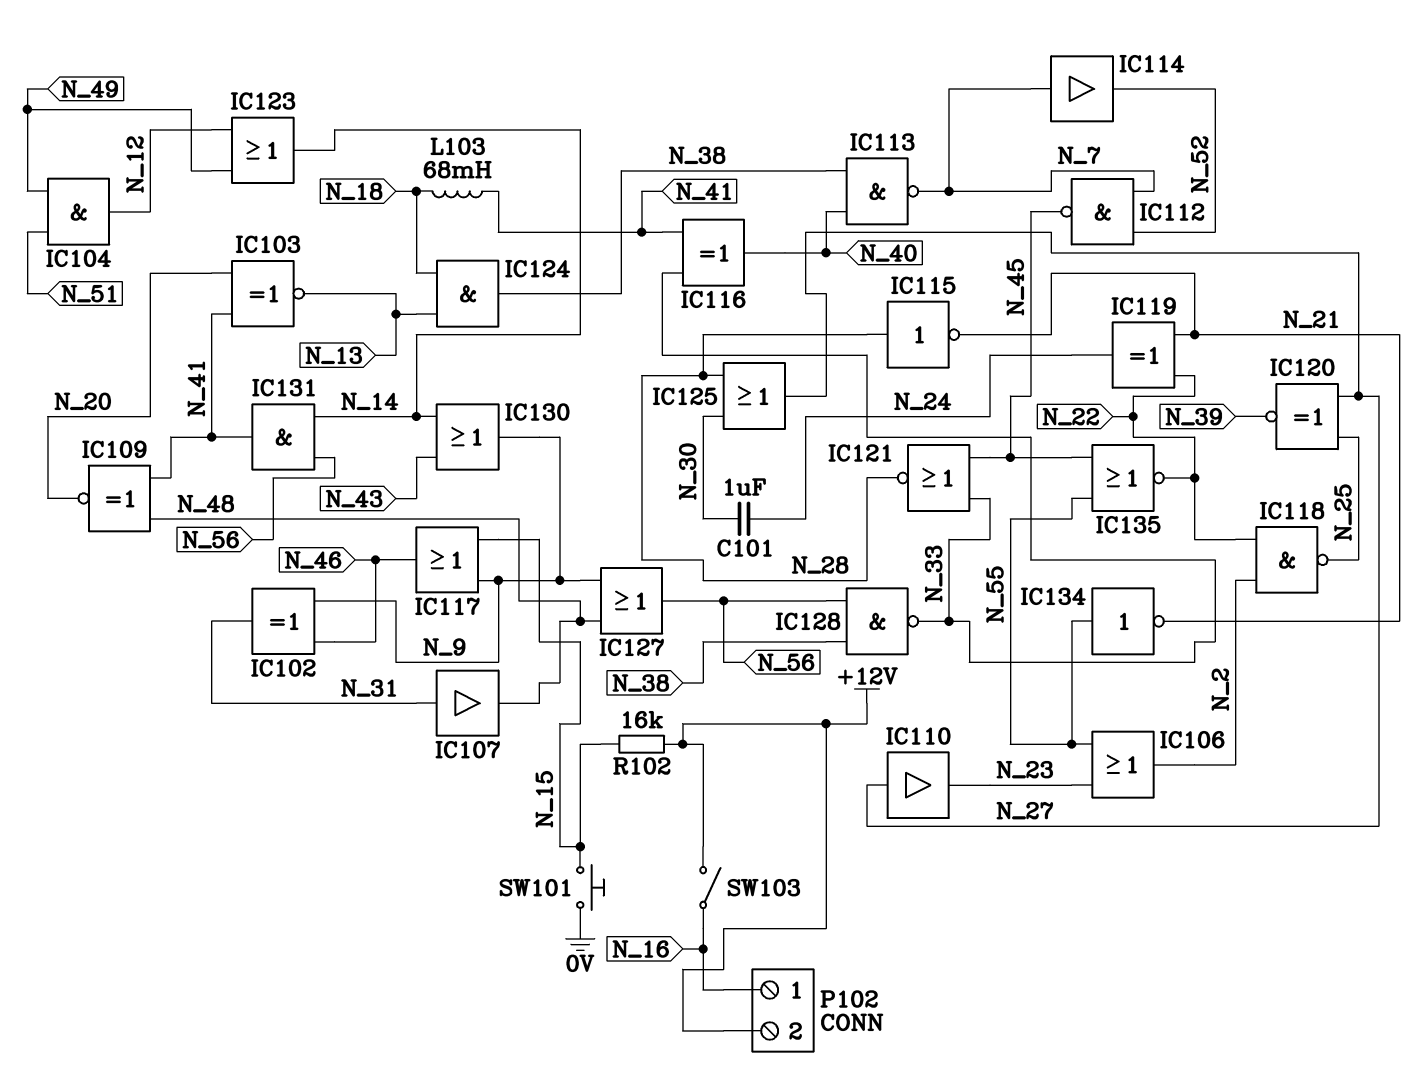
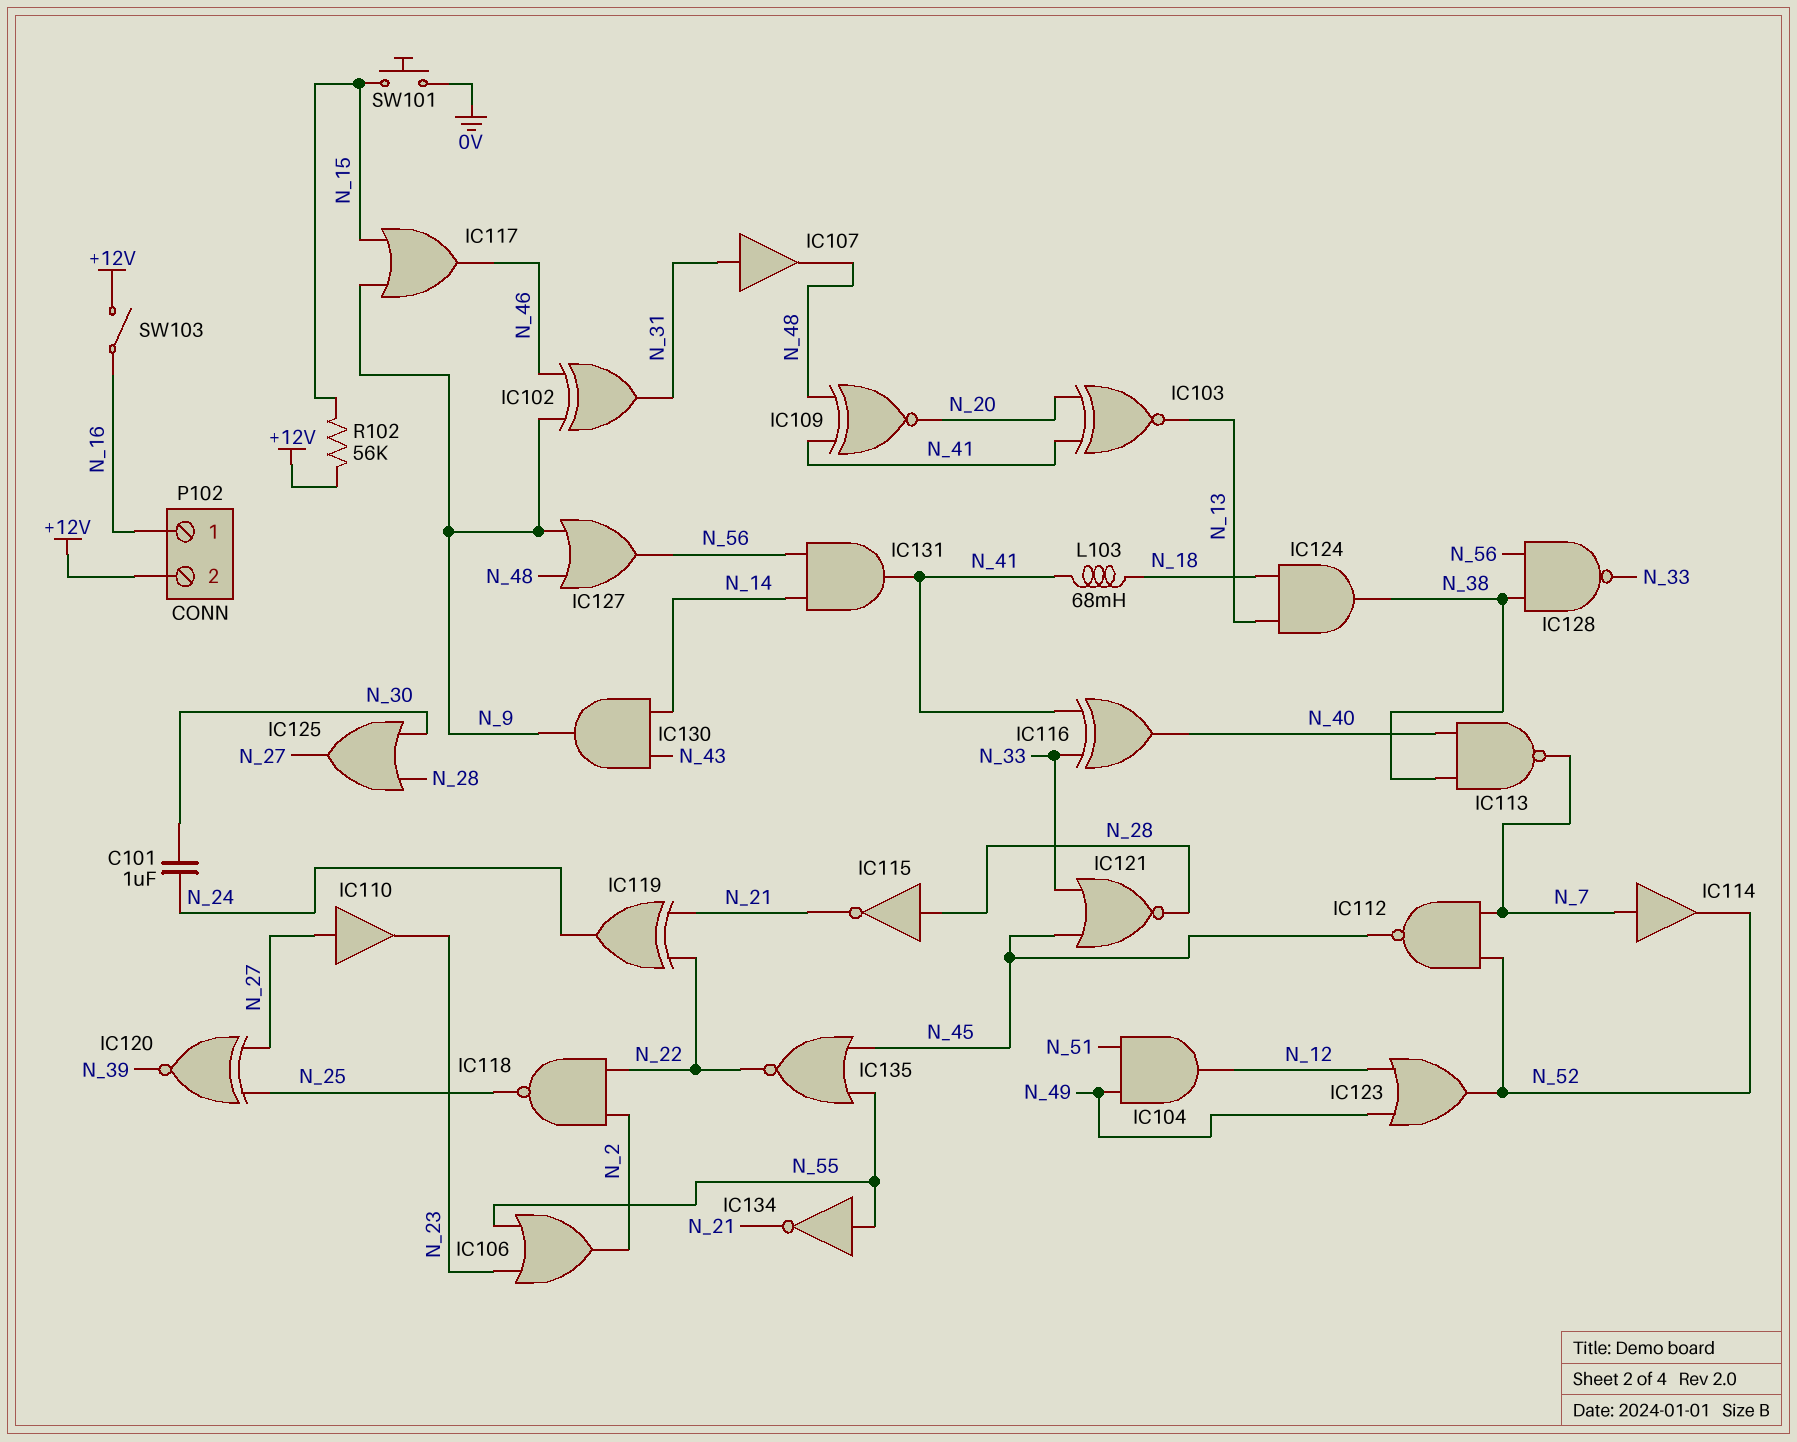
IC123: OR (in N_12, in N_49, out N_14) -> OR (in N_12, in N_49, out N_52)
IC130: OR (in N_14, in N_43, out N_9) -> AND (in N_14, in N_43, out N_9)
R102: 16k (+12V, N_15) -> 56k (+12V, N_15)

